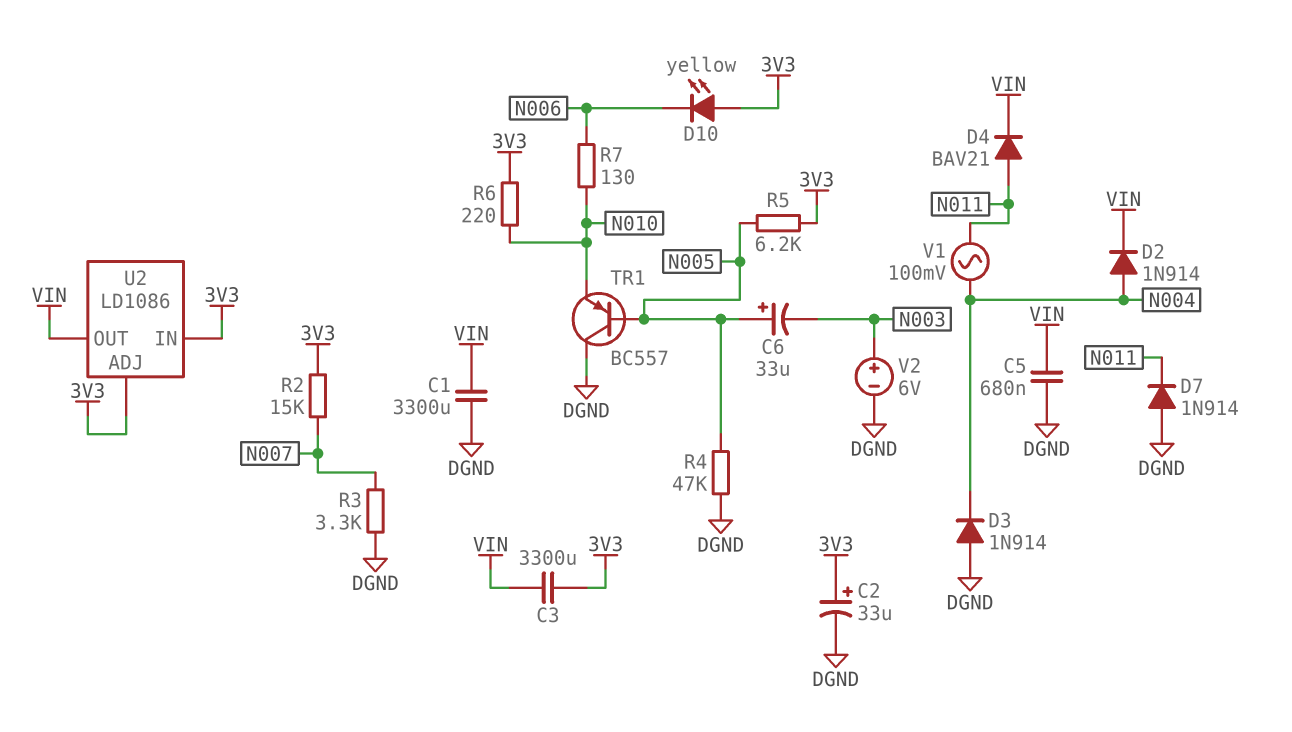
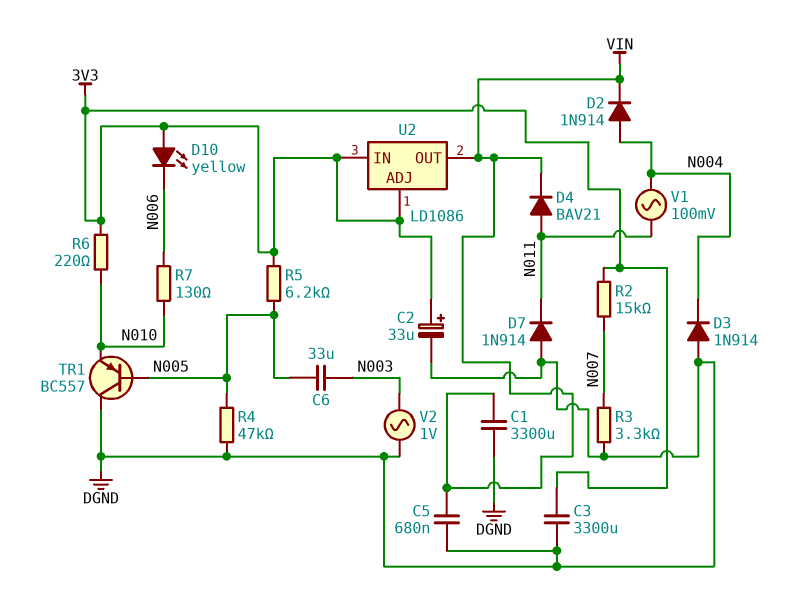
C3: 3300uF (3V3, VIN) -> 3300uF (3V3, DGND)
C6: 33uF (plus N005, minus N003) -> 33uF (N003, N005)
V2: 6V (plus N003, minus DGND) -> AC 1V (DGND, N003)

